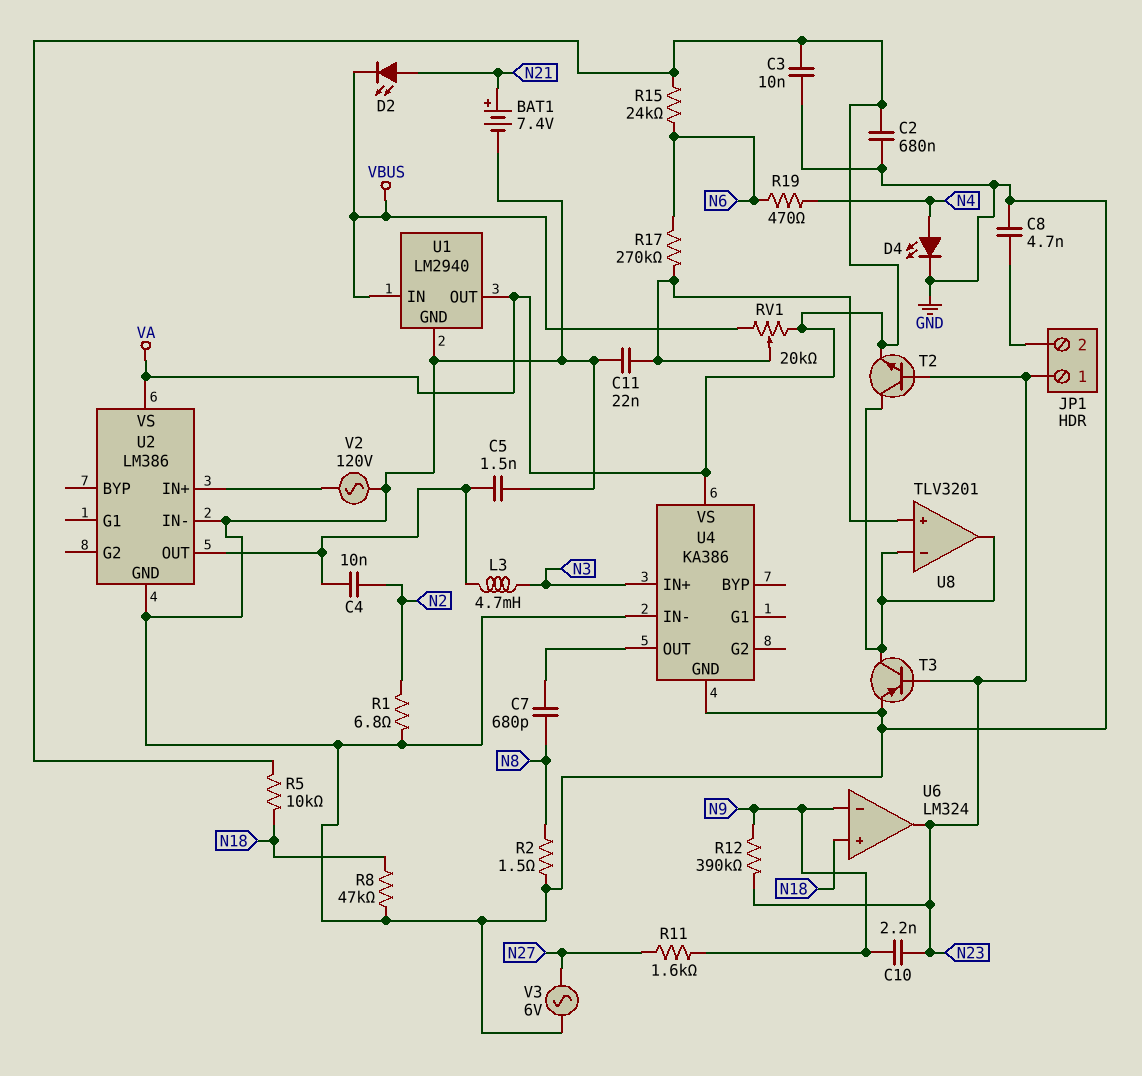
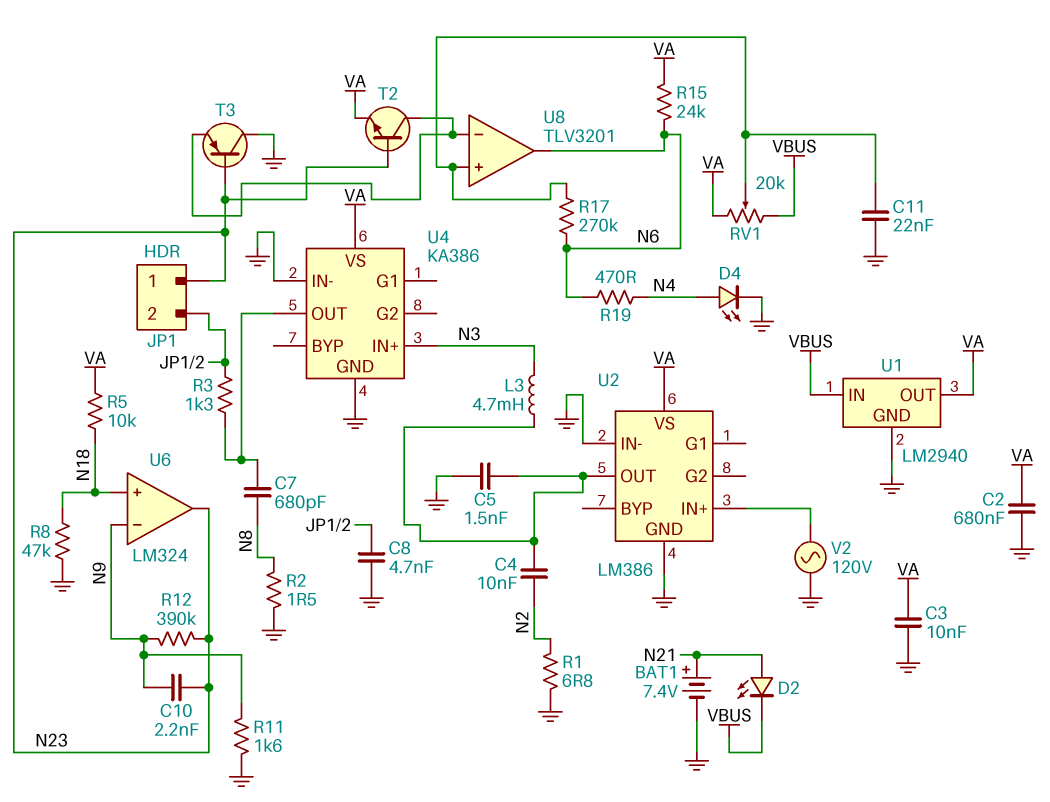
R3: none -> 1.3k (JP1/2, U4/OUT)
R11: 1.6k (N9, N27) -> 1.6k (GND, N9)
T3: PNP (B N23, C U8/in-, E GND) -> PNP (B N23, C GND, E U8/in-)
U8 pin out: U8/in- -> N6
V3: AC 6V (GND, N27) -> none

